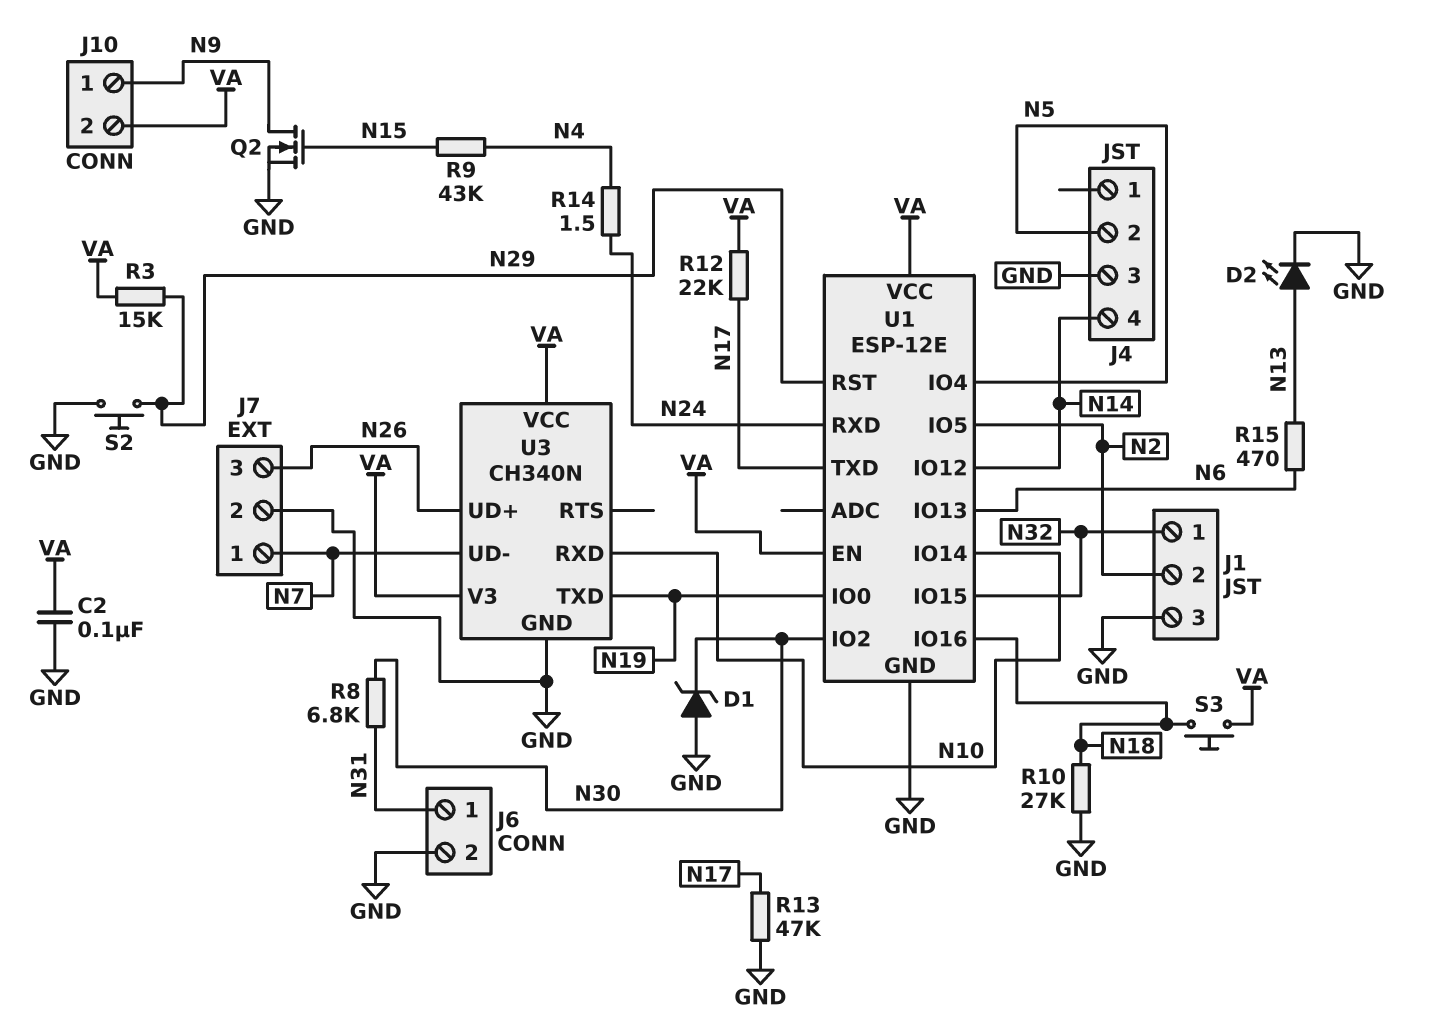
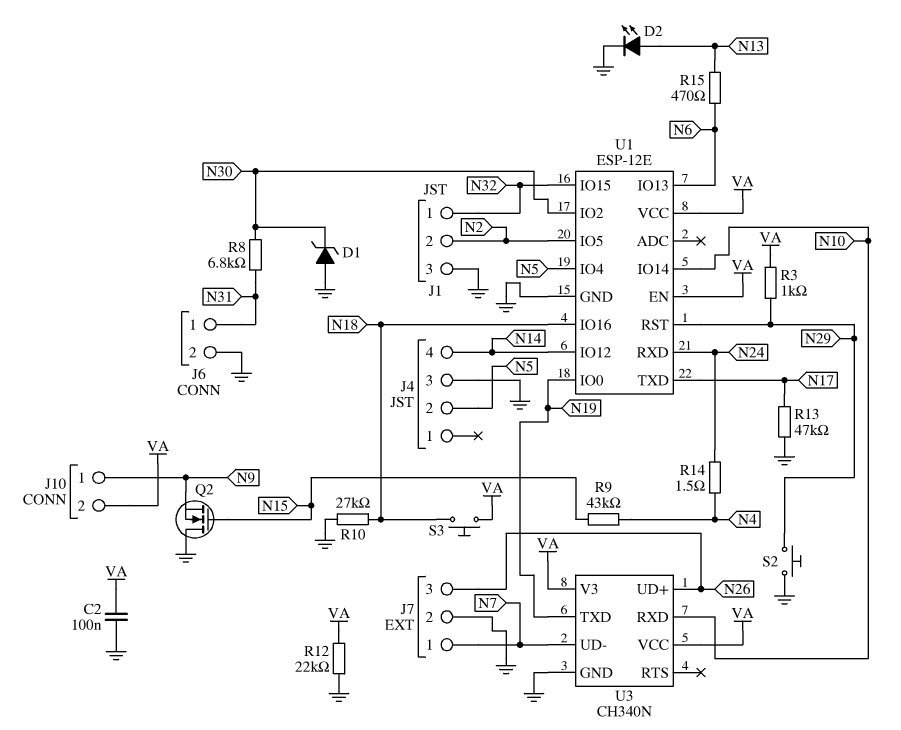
Q2: NMOS (G N15, D N9, S GND) -> NMOS (G N15, D GND, S N9)
R3: 15k (N29, VA) -> 1k (N29, VA)
R12: 22k (N17, VA) -> 22k (GND, VA)

